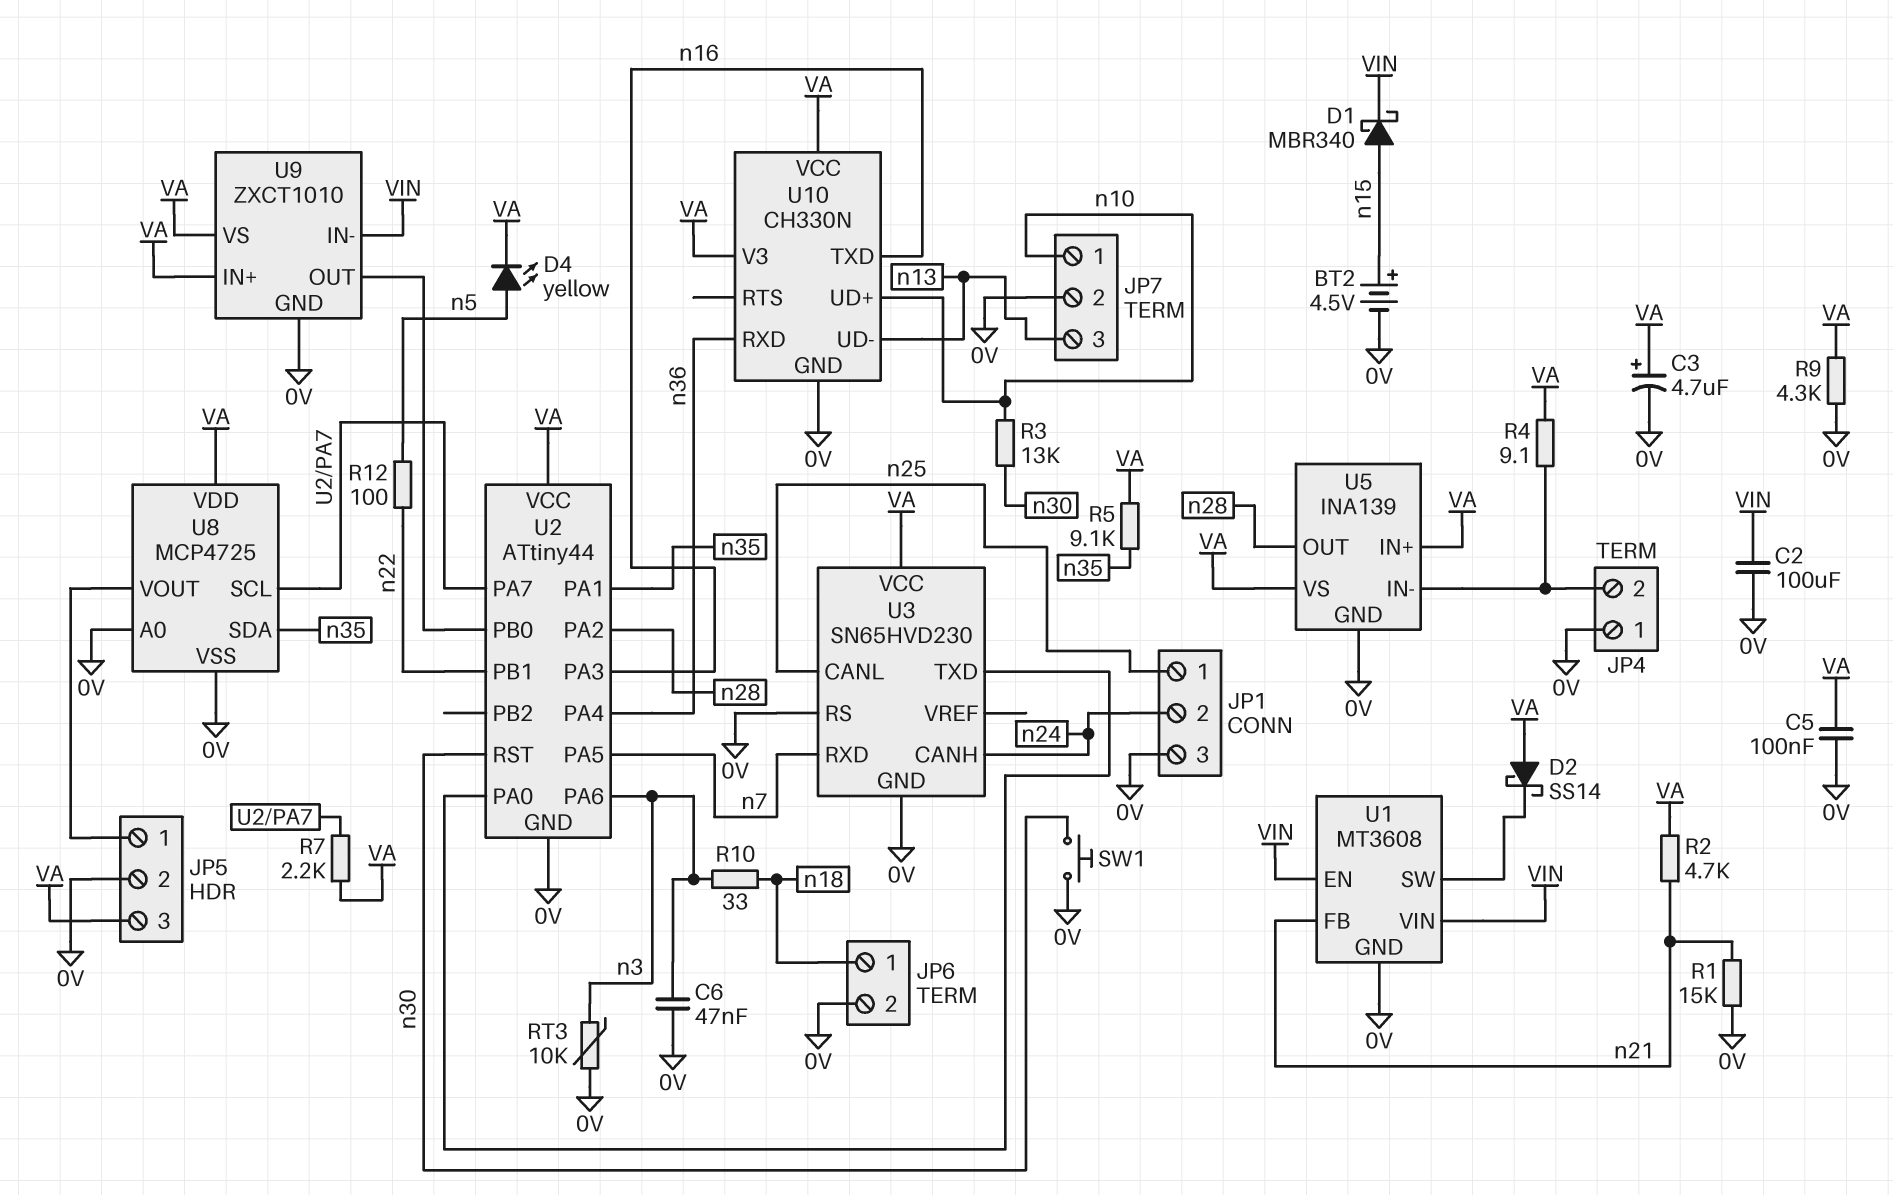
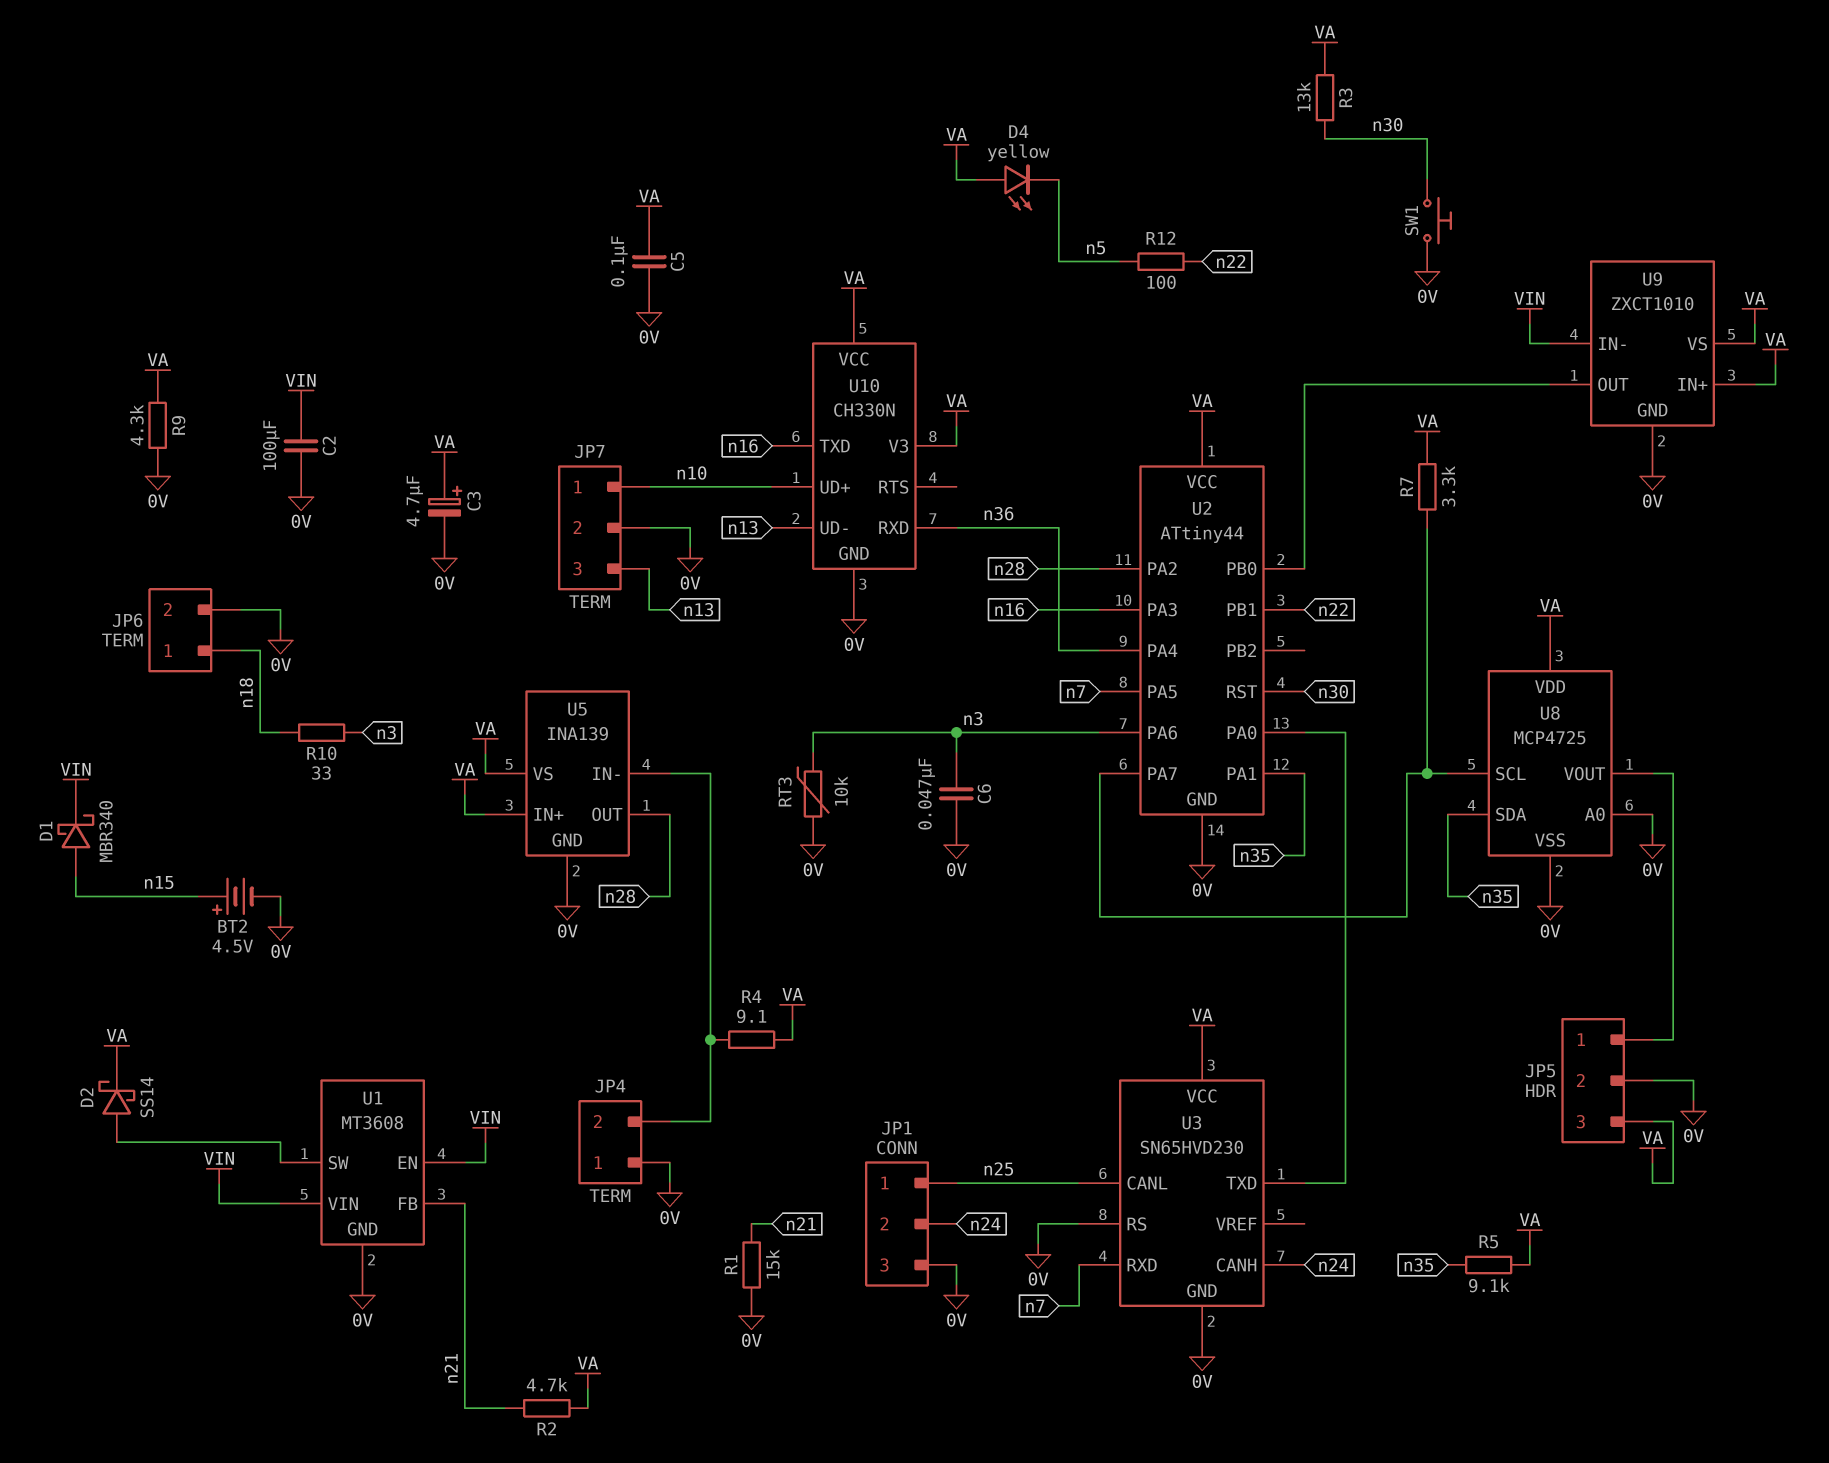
D2: schottky SS14 (A VA, K U1/SW) -> schottky SS14 (A U1/SW, K VA)
D4: LED yellow (A n5, K VA) -> LED yellow (A VA, K n5)
R3: 13k (n10, n30) -> 13k (VA, n30)
R7: 2.2k (U2/PA7, VA) -> 3.3k (U2/PA7, VA)

